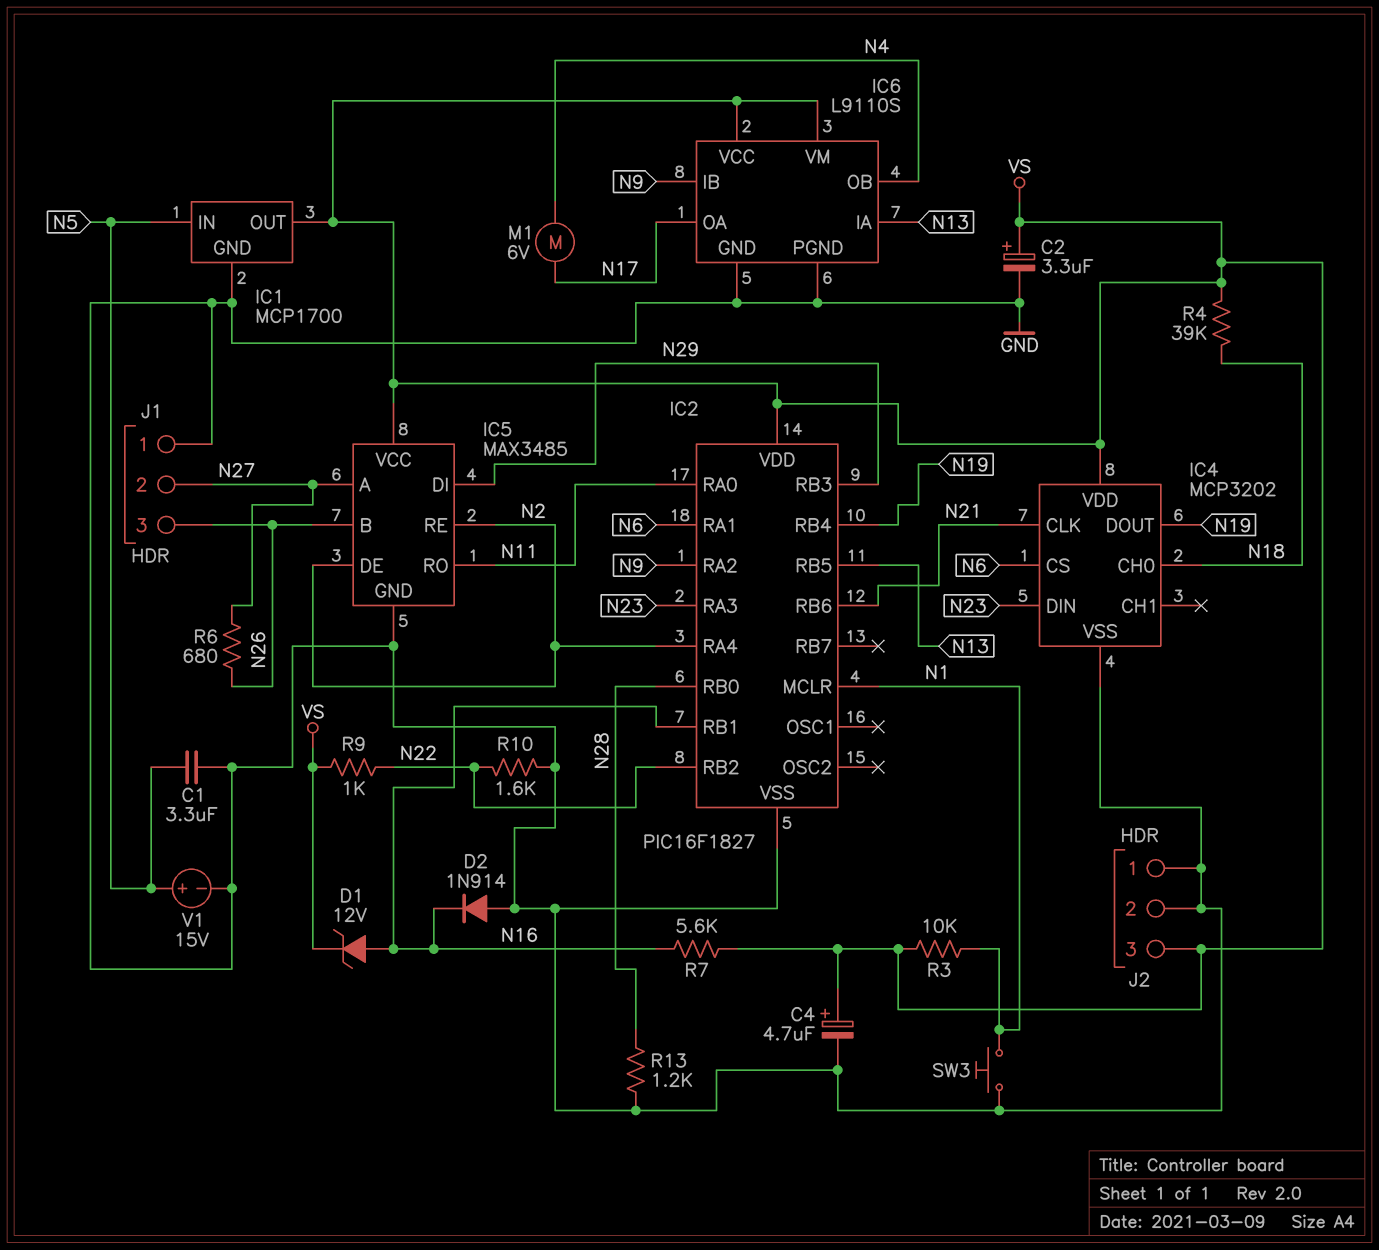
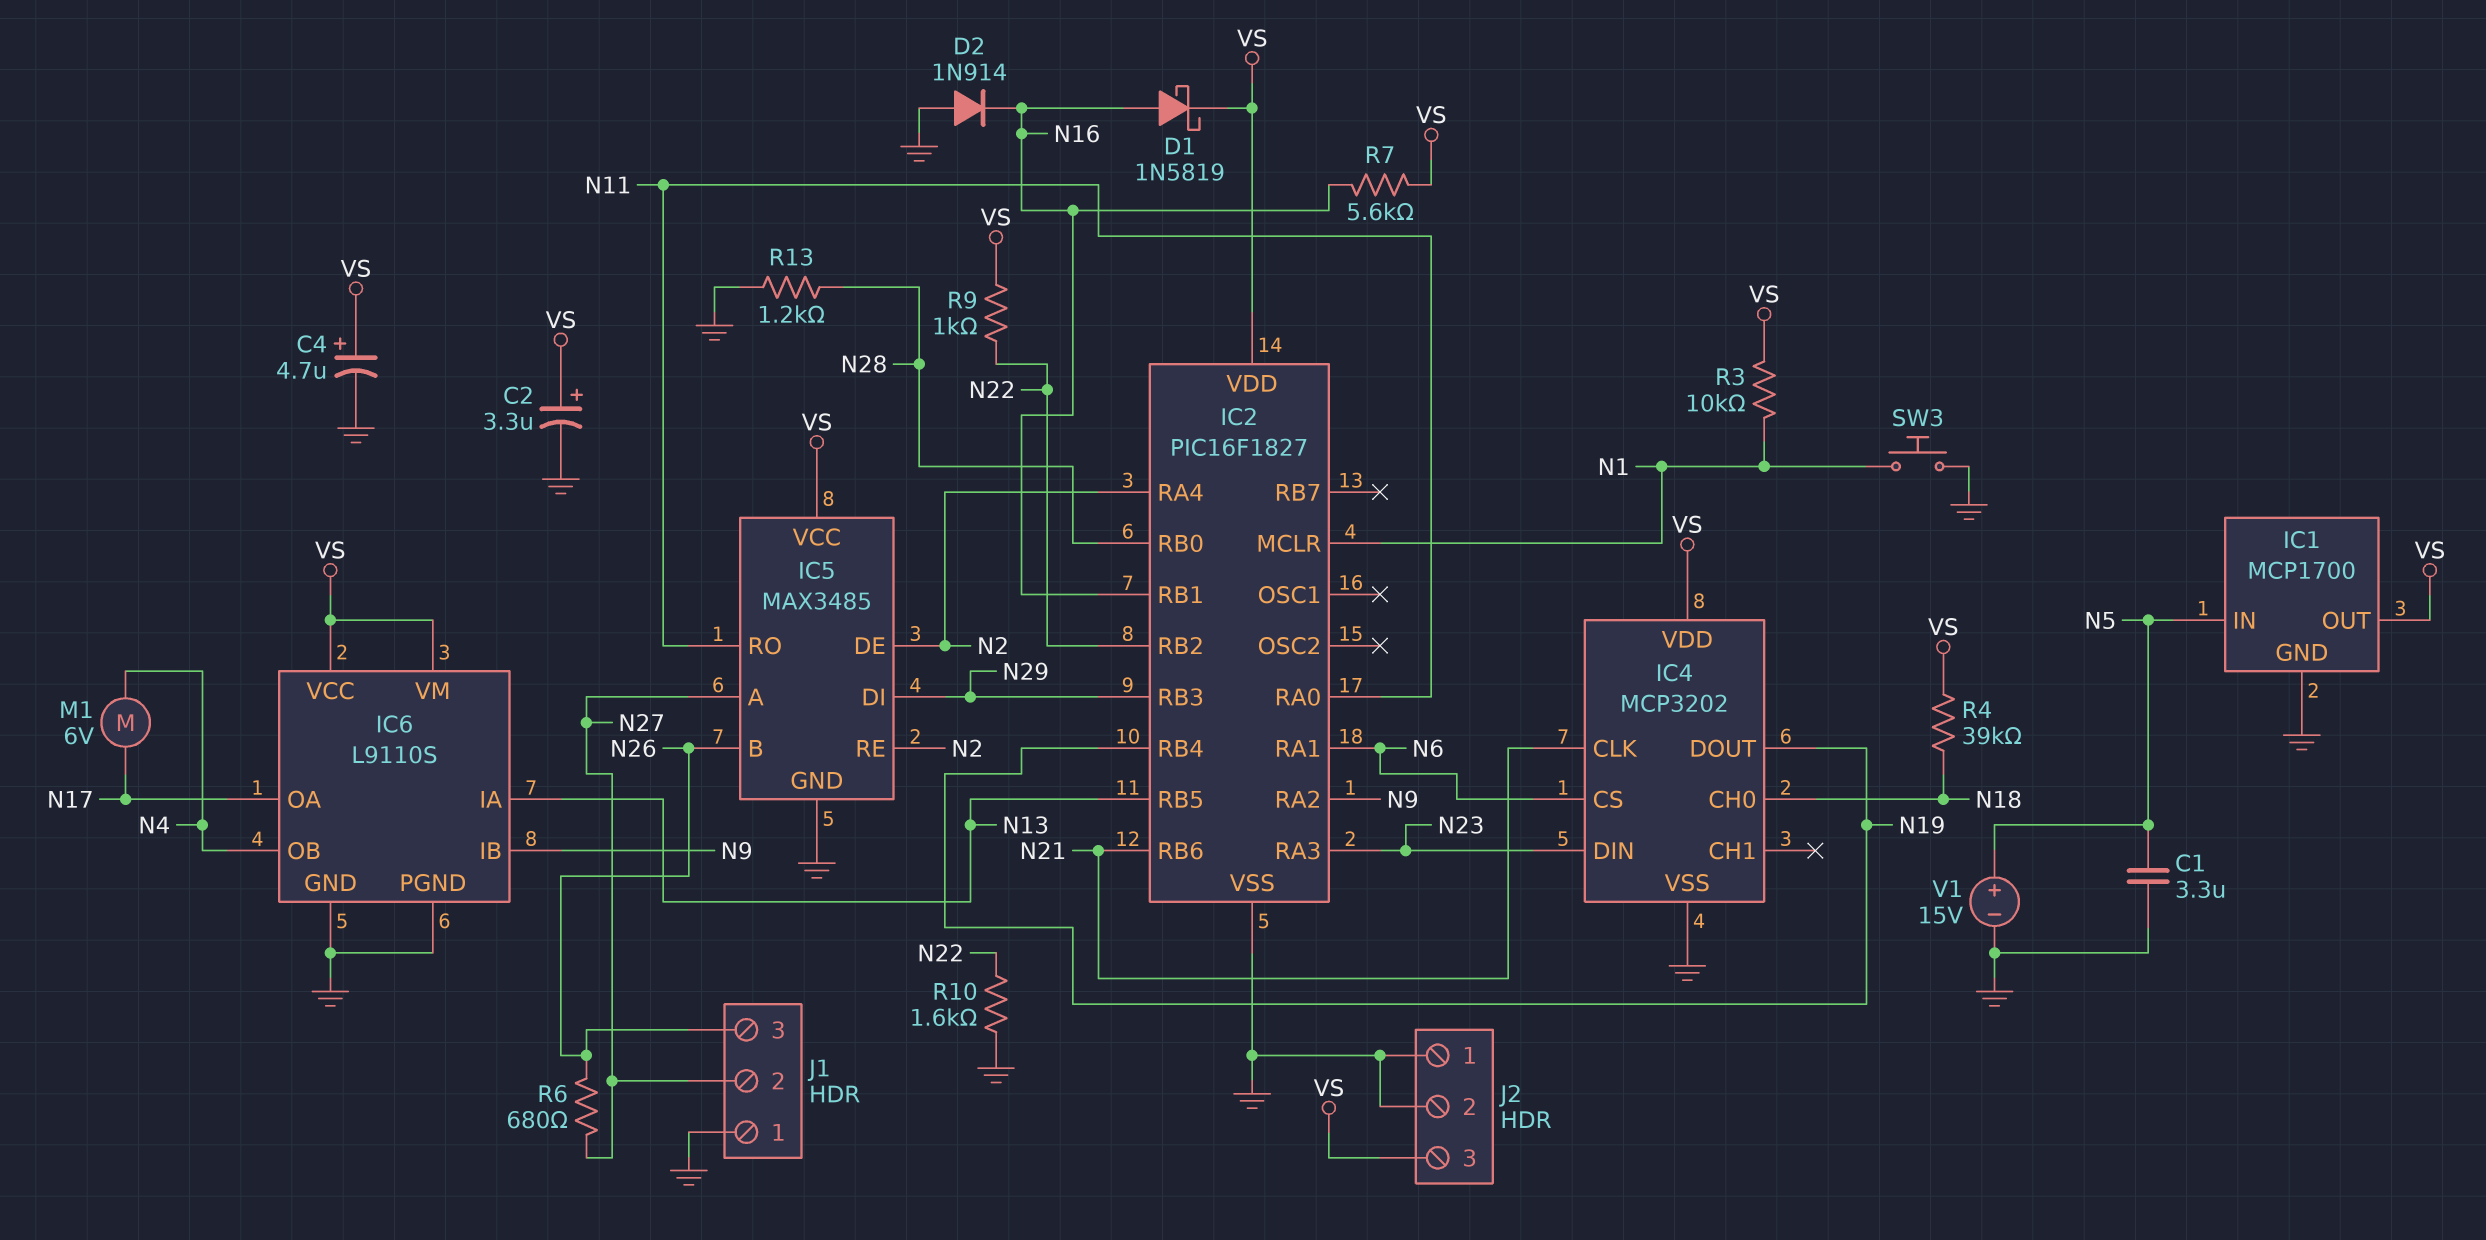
D1: zener 12V (A N16, K VS) -> schottky 1N5819 (A N16, K VS)

